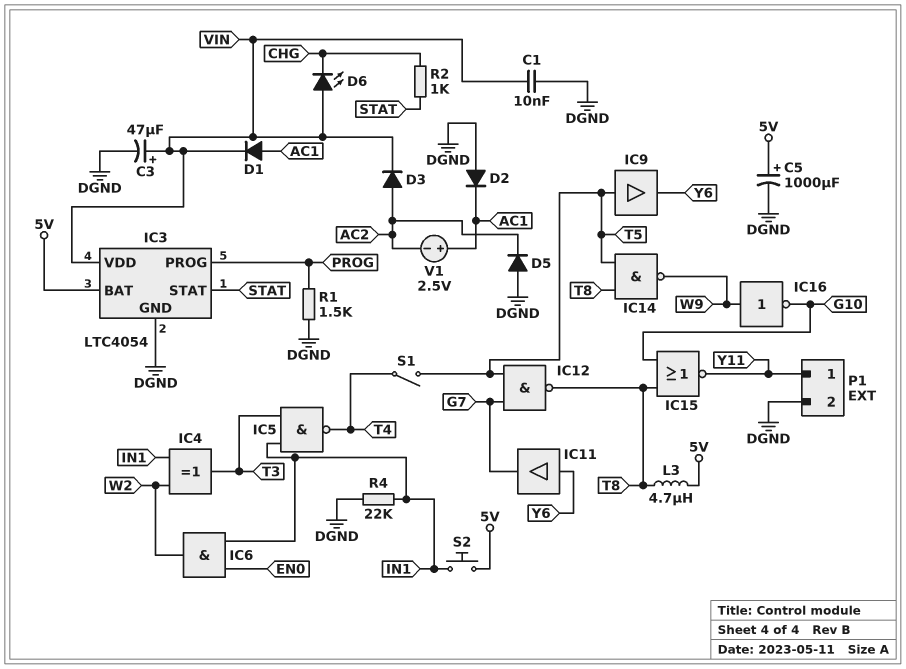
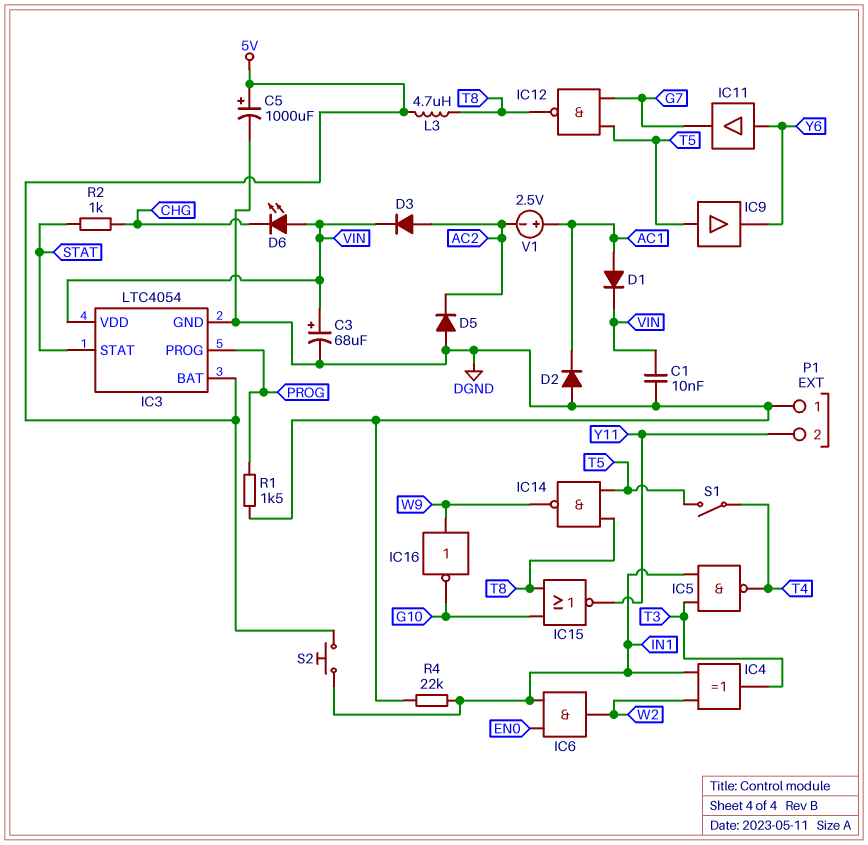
C3: 47uF (plus VIN, minus DGND) -> 68uF (plus VIN, minus DGND)
P1 pin 1: Y11 -> DGND
P1 pin 2: DGND -> Y11

